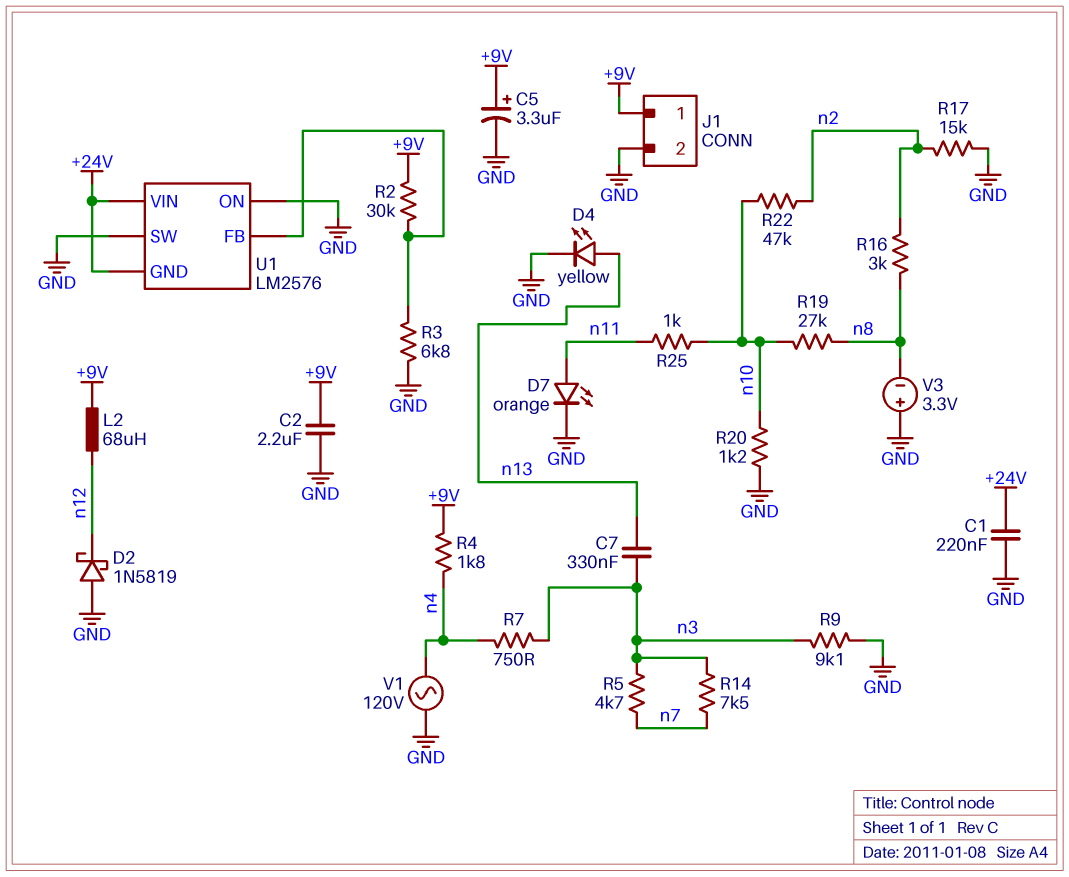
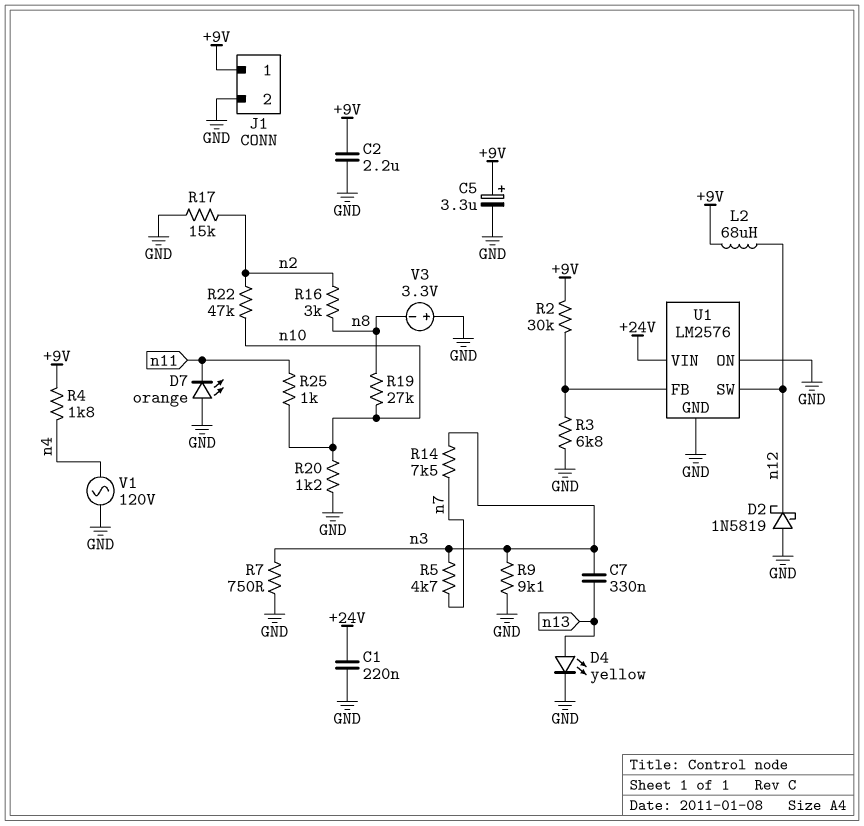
D7: LED orange (A n11, K GND) -> LED orange (A GND, K n11)
R7: 750 (n3, n4) -> 750 (GND, n3)
U1 pin GND: +24V -> GND
U1 pin SW: GND -> n12

